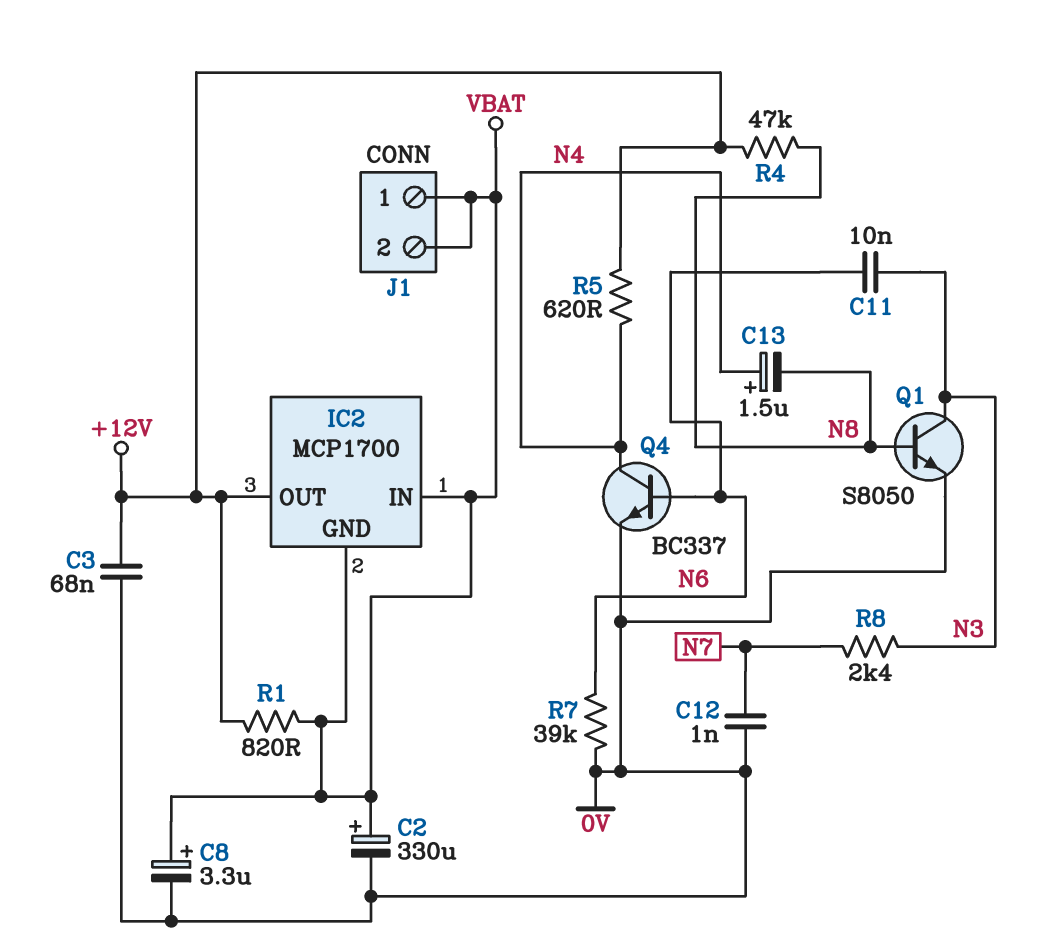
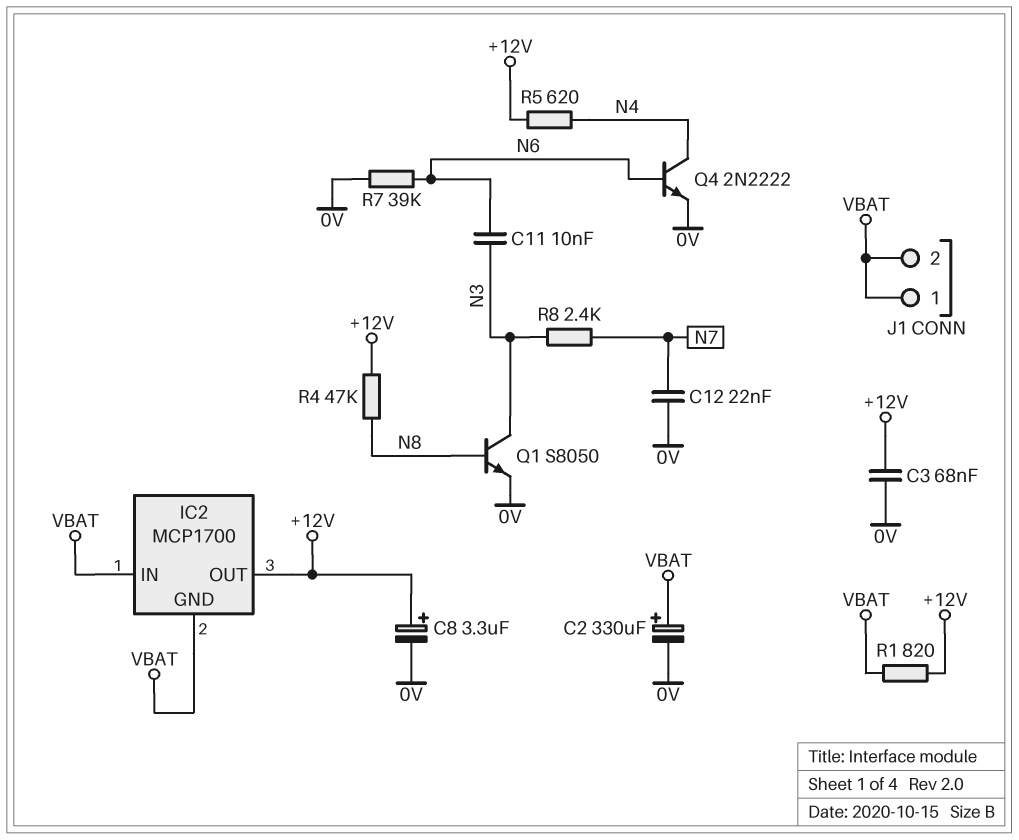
C8: 3.3uF (plus VBAT, minus 0V) -> 3.3uF (plus +12V, minus 0V)
C12: 1nF (0V, N7) -> 22nF (0V, N7)
C13: 1.5uF (plus N4, minus N8) -> none
Q4: NPN BC337 (B N6, C N4, E 0V) -> NPN 2N2222 (B N6, C N4, E 0V)

